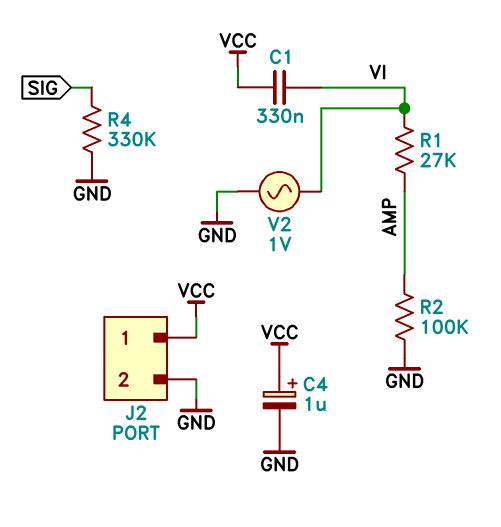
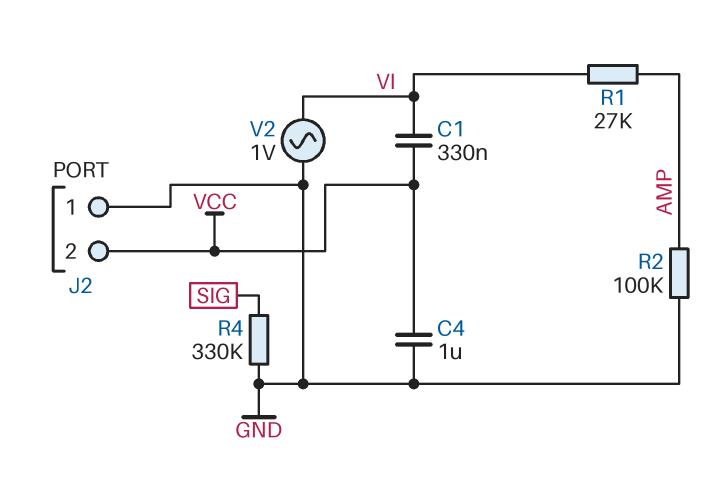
C4: 1uF (plus VCC, minus GND) -> 1uF (GND, VCC)
J2 pin 1: VCC -> GND
J2 pin 2: GND -> VCC

